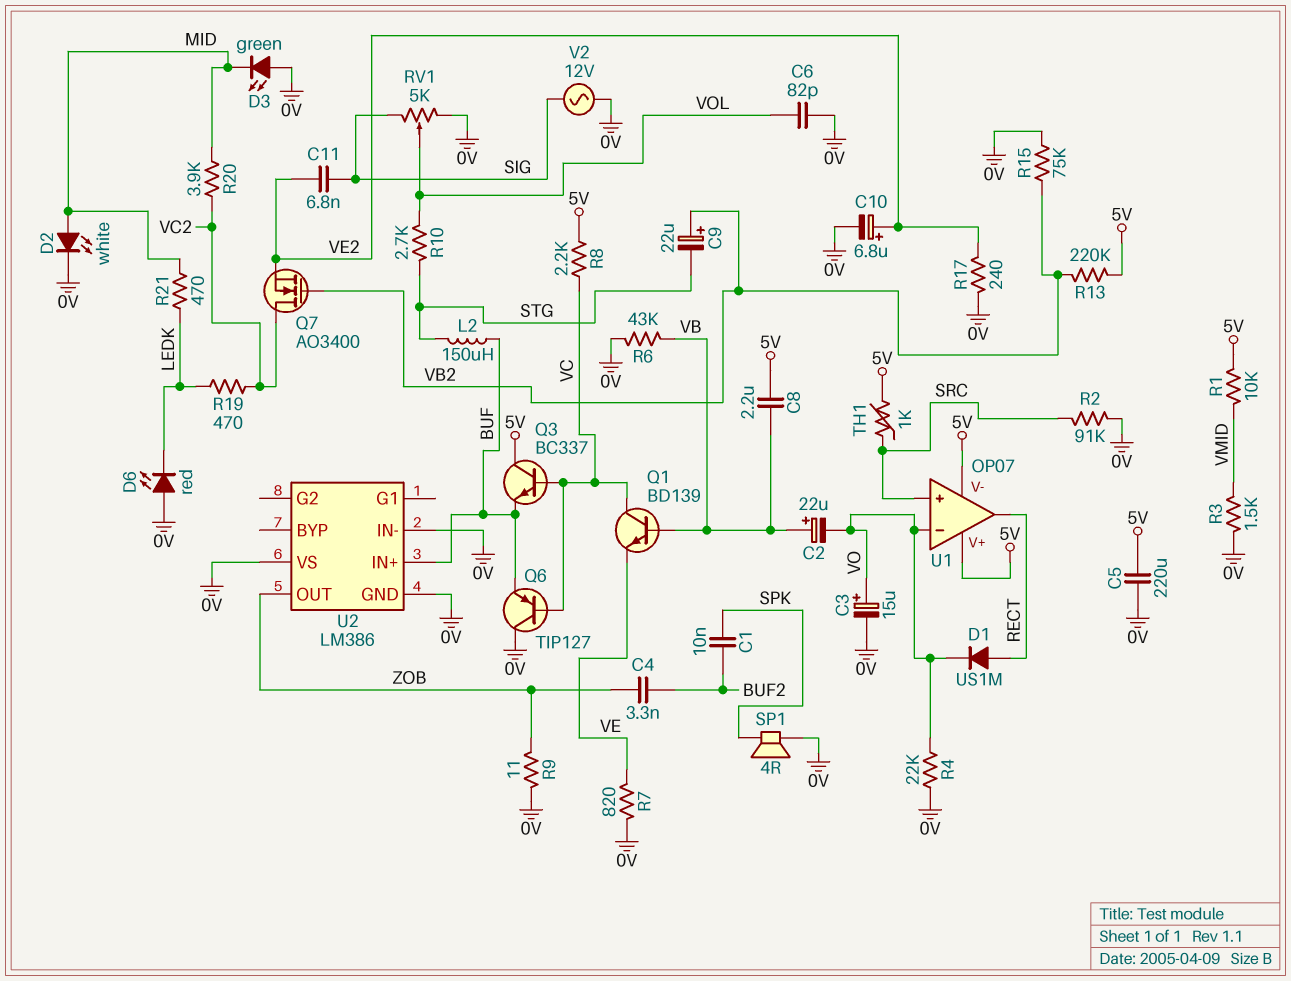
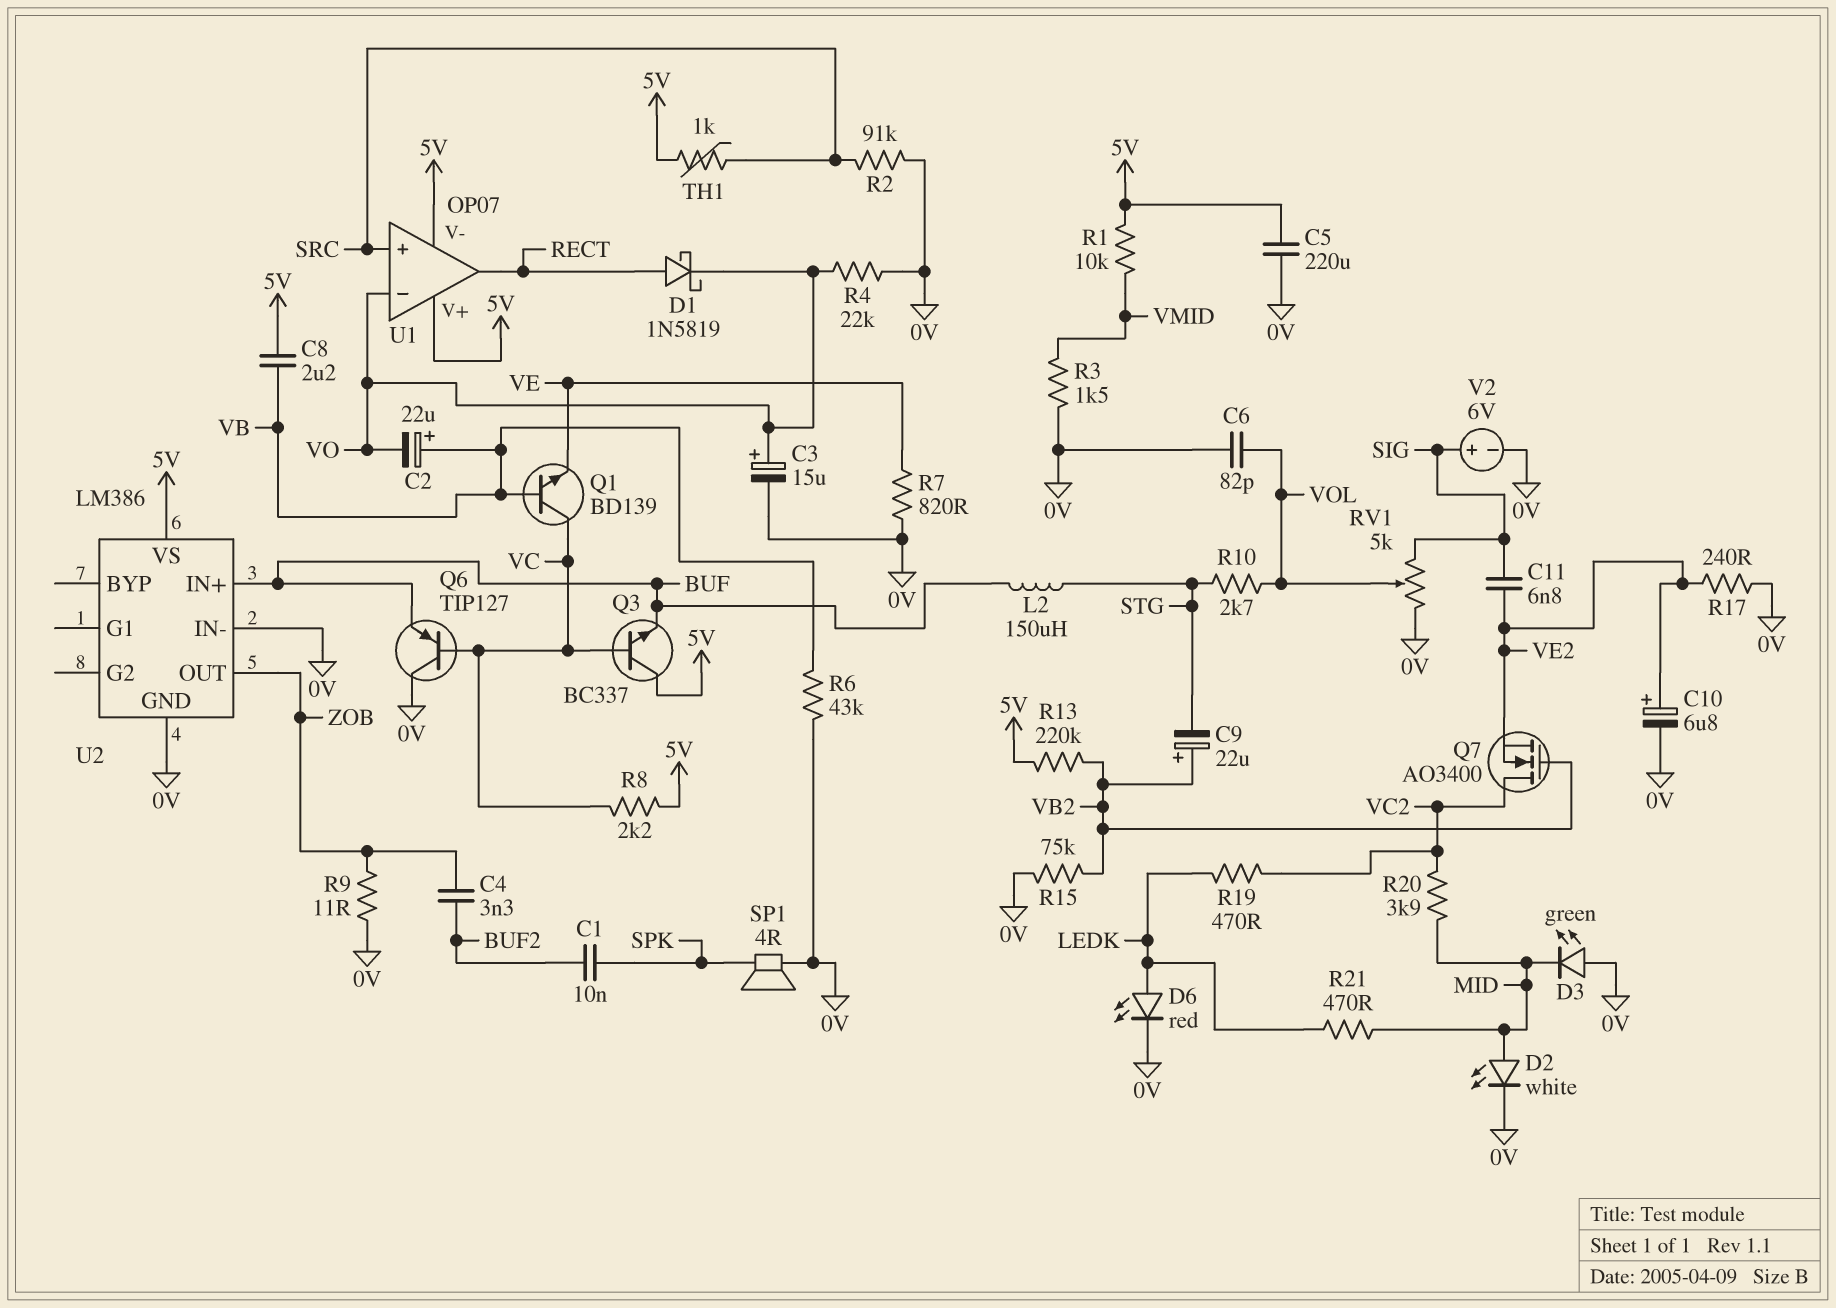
D1: diode US1M (A RECT, K VO) -> schottky 1N5819 (A RECT, K VO)
D6: LED red (A 0V, K LEDK) -> LED red (A LEDK, K 0V)
U2 pin VS: 0V -> 5V
V2: AC 12V (0V, SIG) -> 6V (plus SIG, minus 0V)

